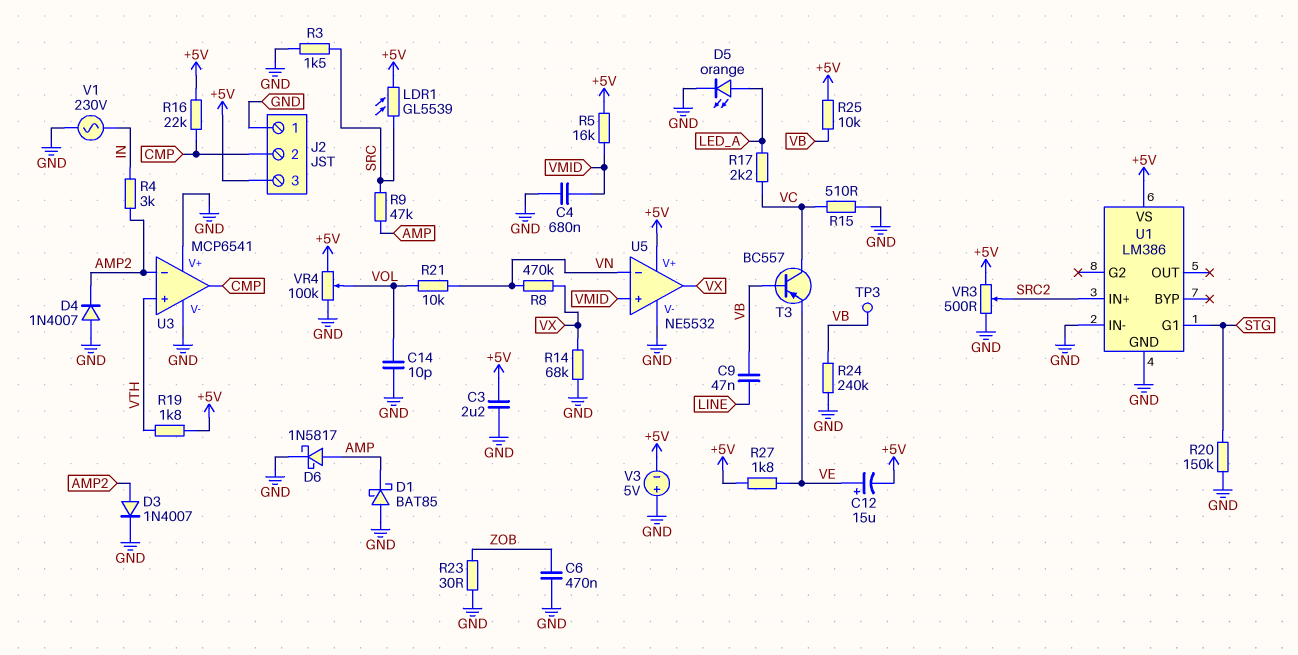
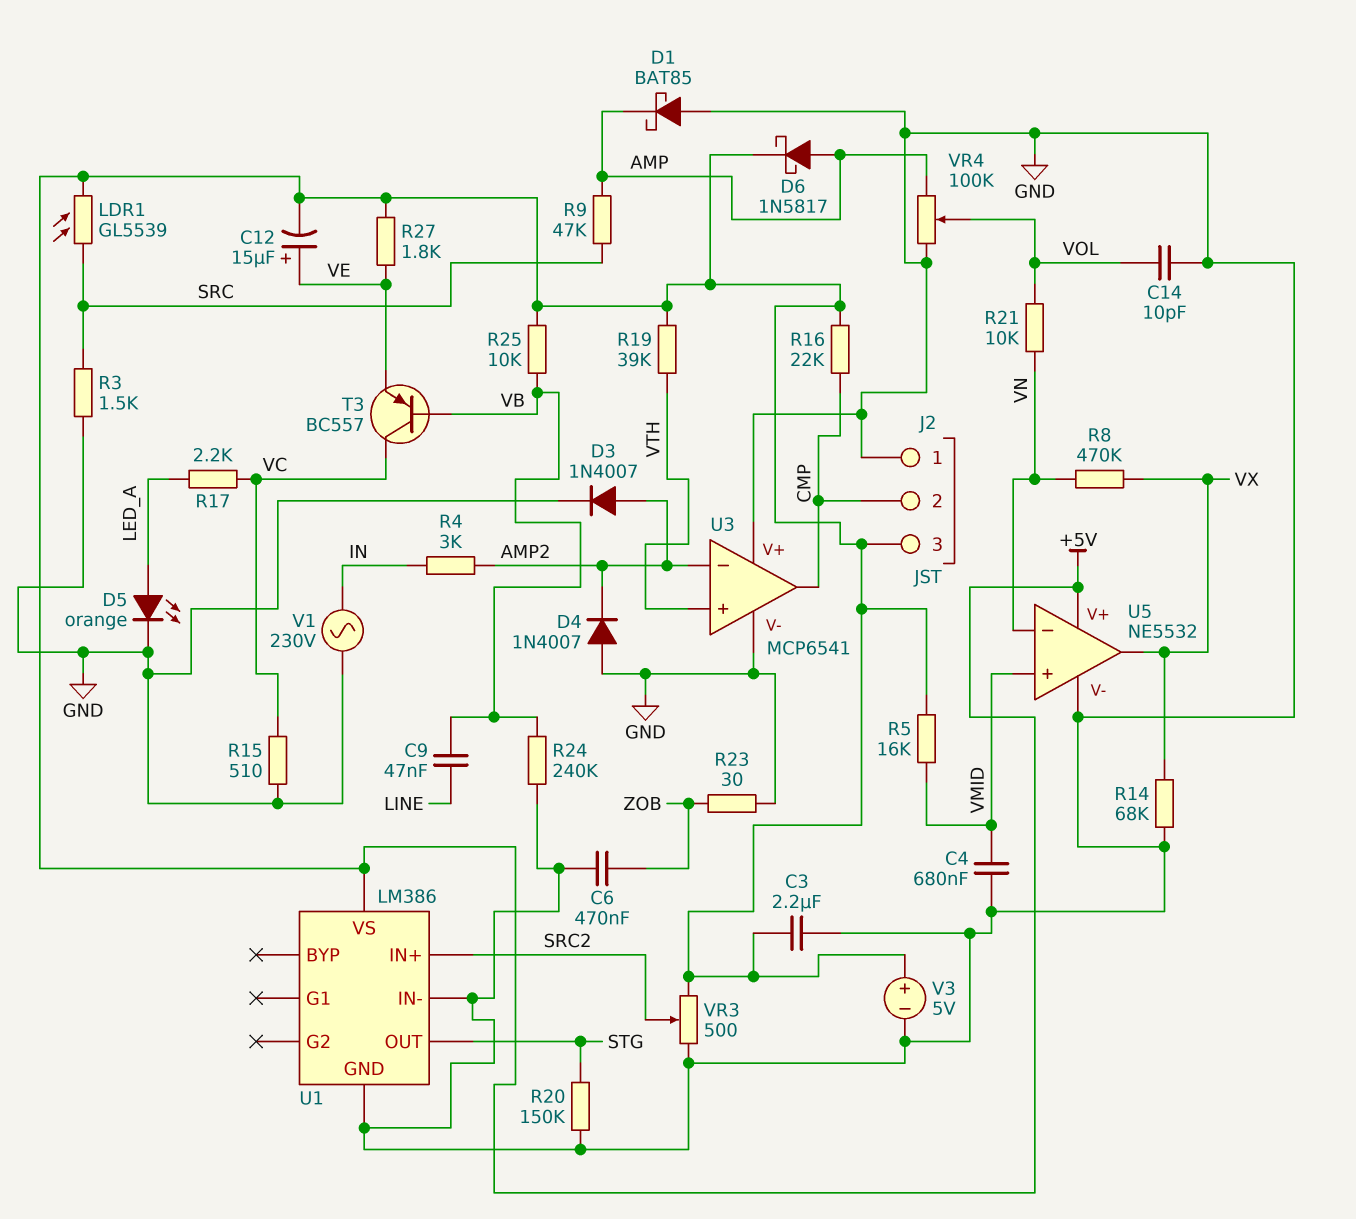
D6: schottky 1N5817 (A AMP, K GND) -> schottky 1N5817 (A AMP, K +5V)
R19: 1.8k (+5V, VTH) -> 39k (+5V, VTH)
TP3: test point (VB) -> none
U1 pin G1: STG -> none
U1 pin OUT: none -> STG
V3: 5V (plus GND, minus +5V) -> 5V (plus +5V, minus GND)
VR4: 100k (+5V, GND, wiper VOL) -> 100k (AMP, GND, wiper VOL)

